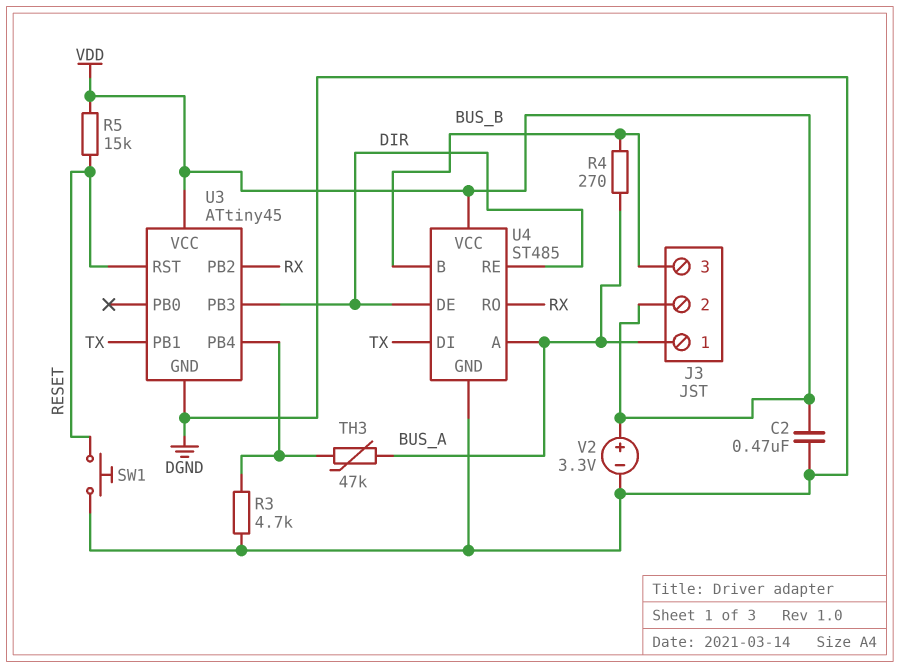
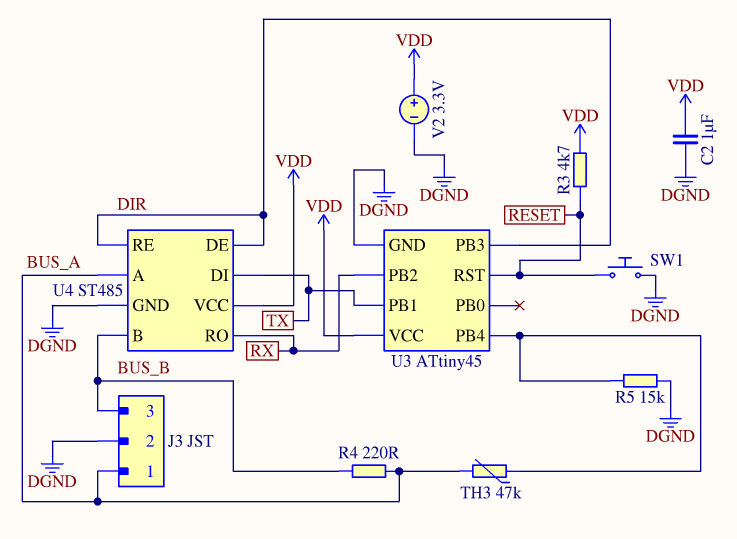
C2: 470nF (DGND, VDD) -> 1uF (DGND, VDD)
J3 pin 2: VDD -> DGND
R3: 4.7k (DGND, U3/PB4) -> 4.7k (RESET, VDD)
R4: 270 (BUS_A, BUS_B) -> 220 (BUS_A, BUS_B)
R5: 15k (RESET, VDD) -> 15k (DGND, U3/PB4)

